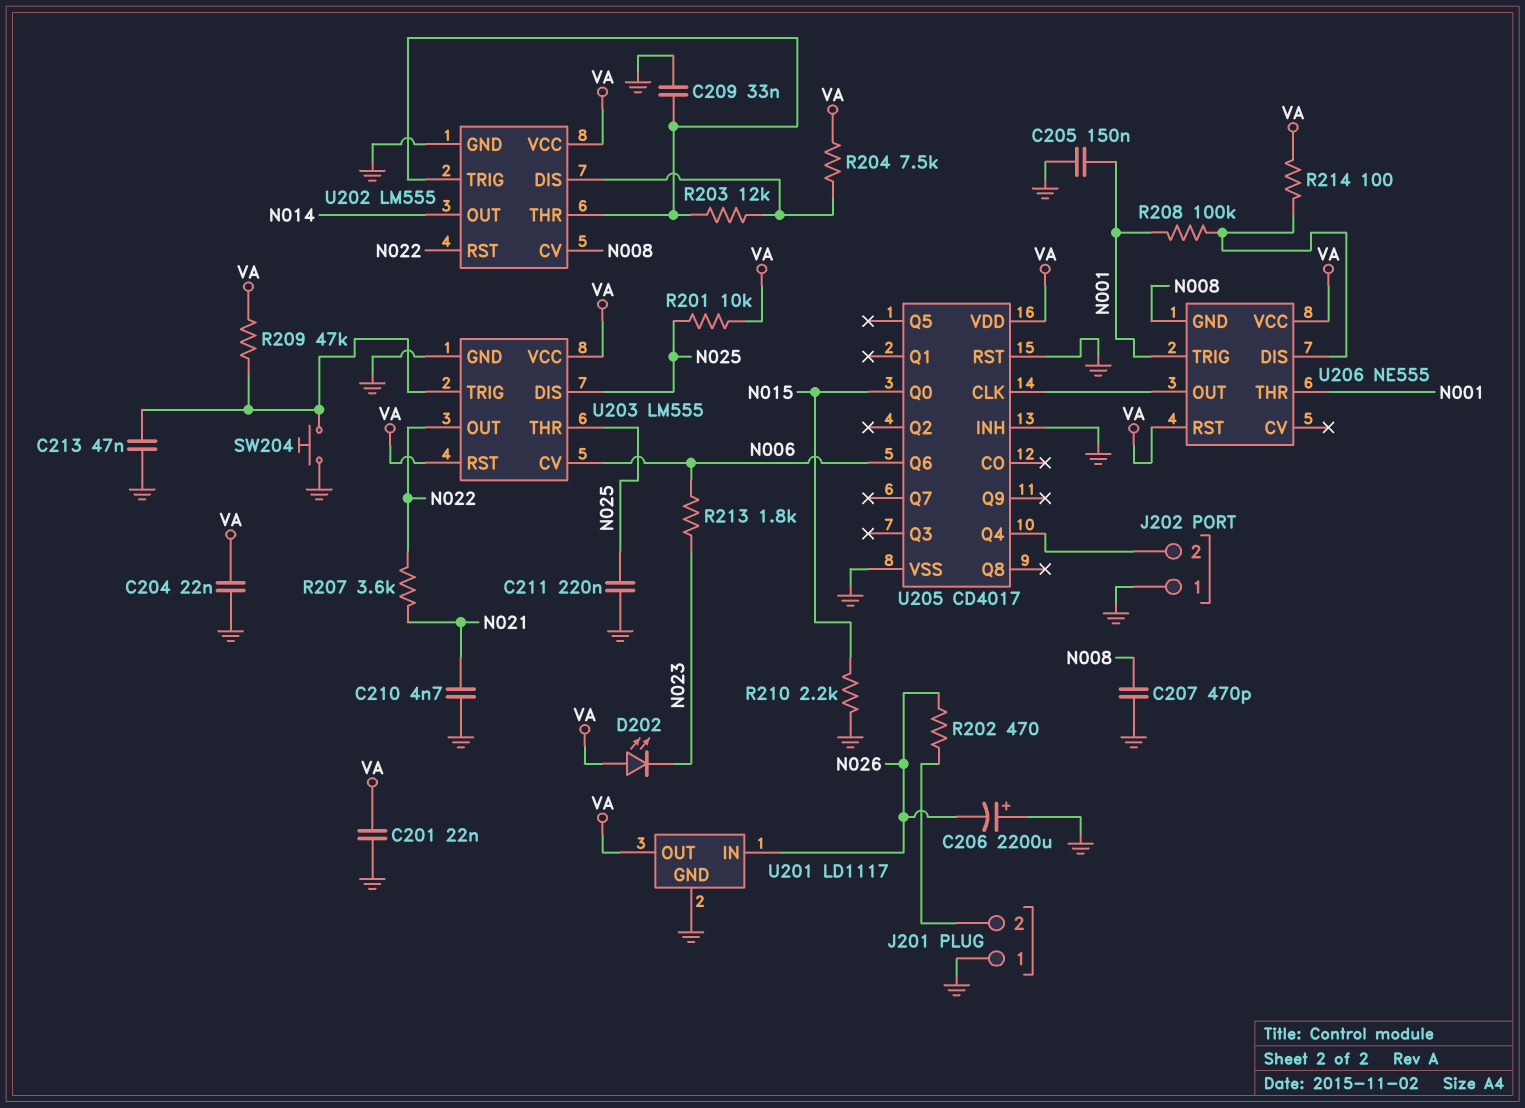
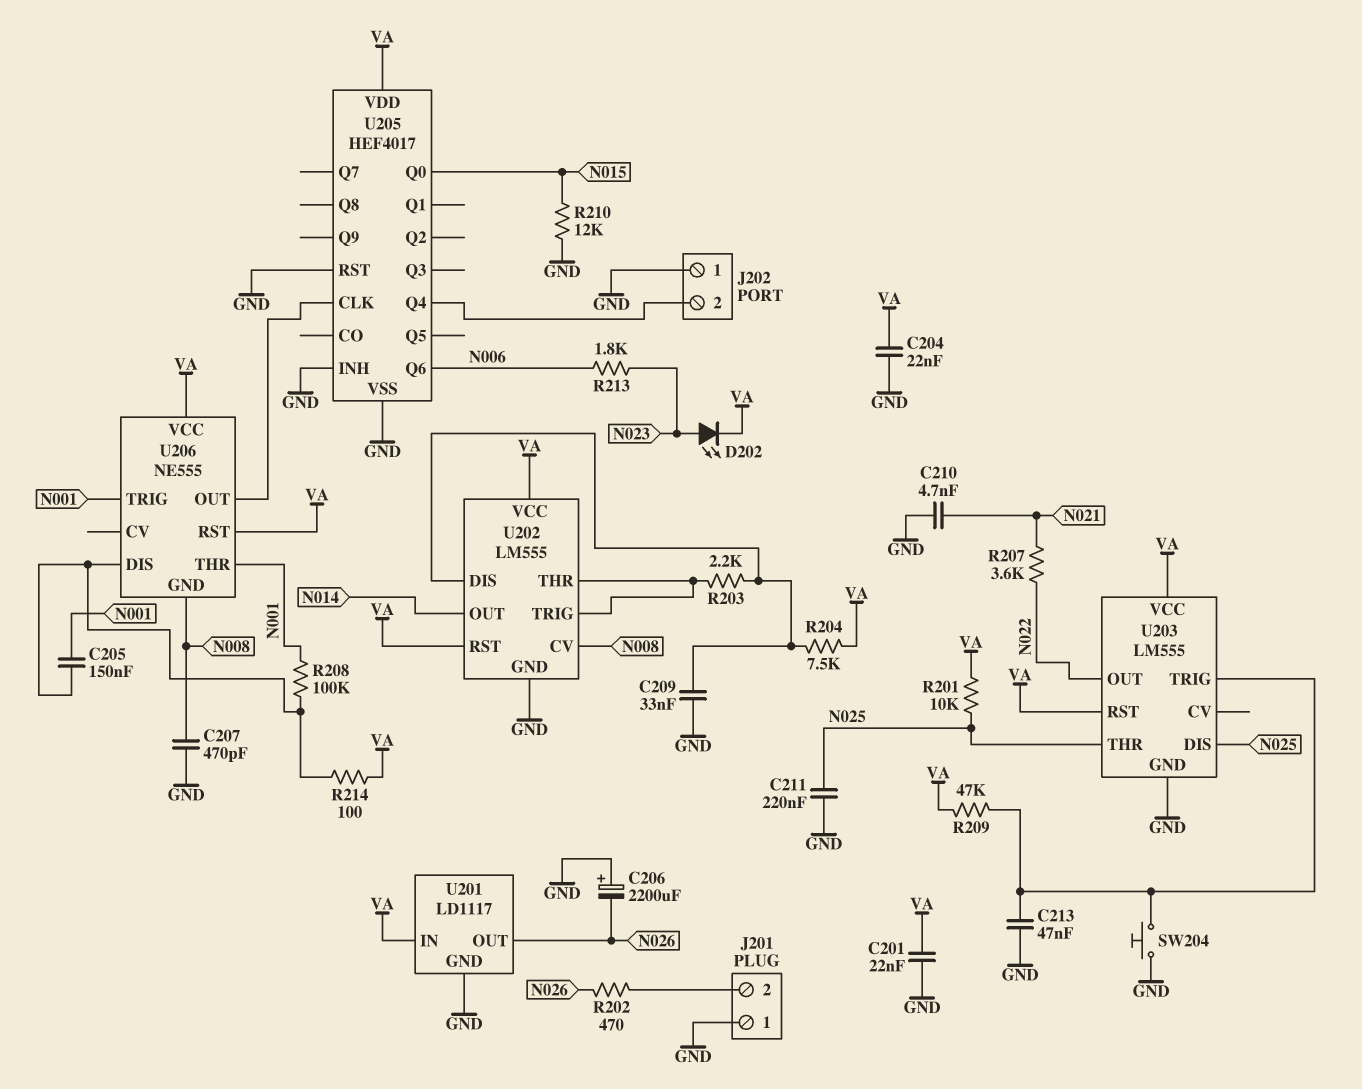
C205: 150nF (GND, N001) -> 150nF (N001, U206/DIS)
C209: 33nF (GND, U202/THR) -> 33nF (GND, U202/DIS)
D202: LED (A VA, K N023) -> LED (A N023, K VA)
R203: 12k (U202/DIS, U202/THR) -> 2.2k (U202/DIS, U202/THR)
R210: 2.2k (GND, N015) -> 12k (GND, N015)
U201 pin IN: N026 -> VA
U201 pin OUT: VA -> N026
U202 pin RST: N022 -> VA
U203 pin CV: N006 -> none
U205: CD4017 -> HEF4017

